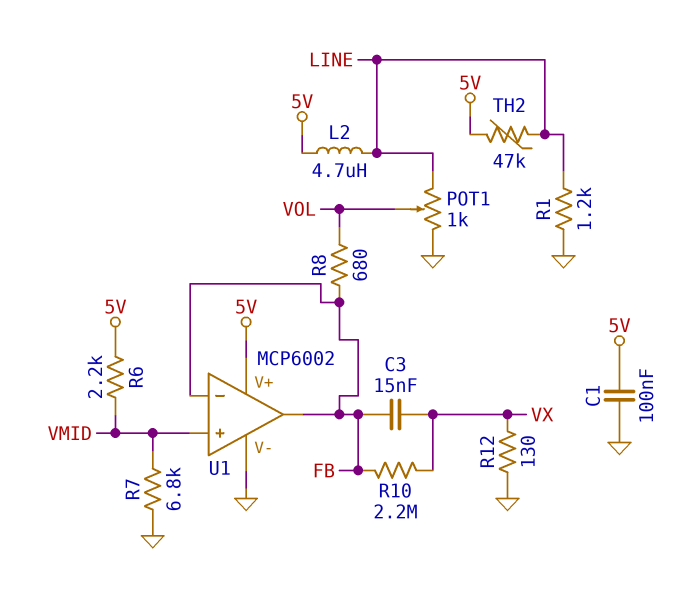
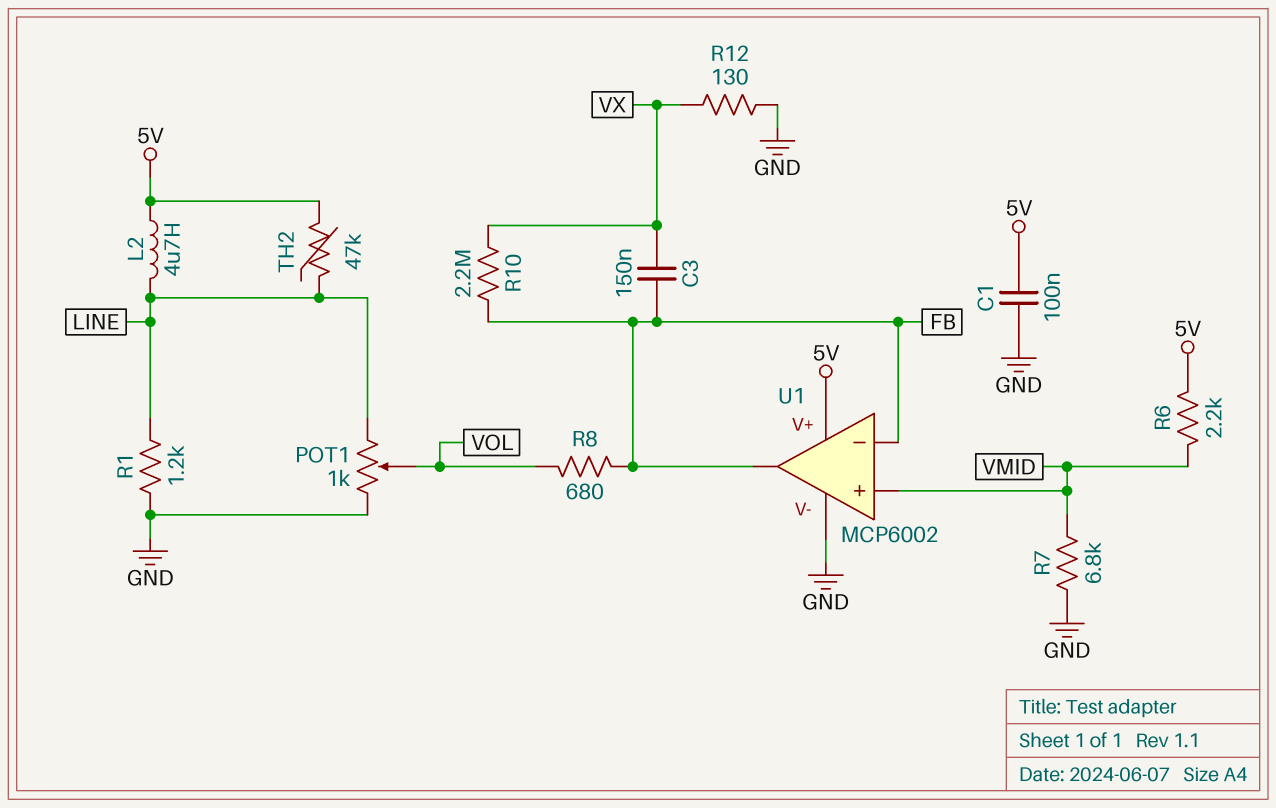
C3: 15nF (FB, VX) -> 150nF (FB, VX)

